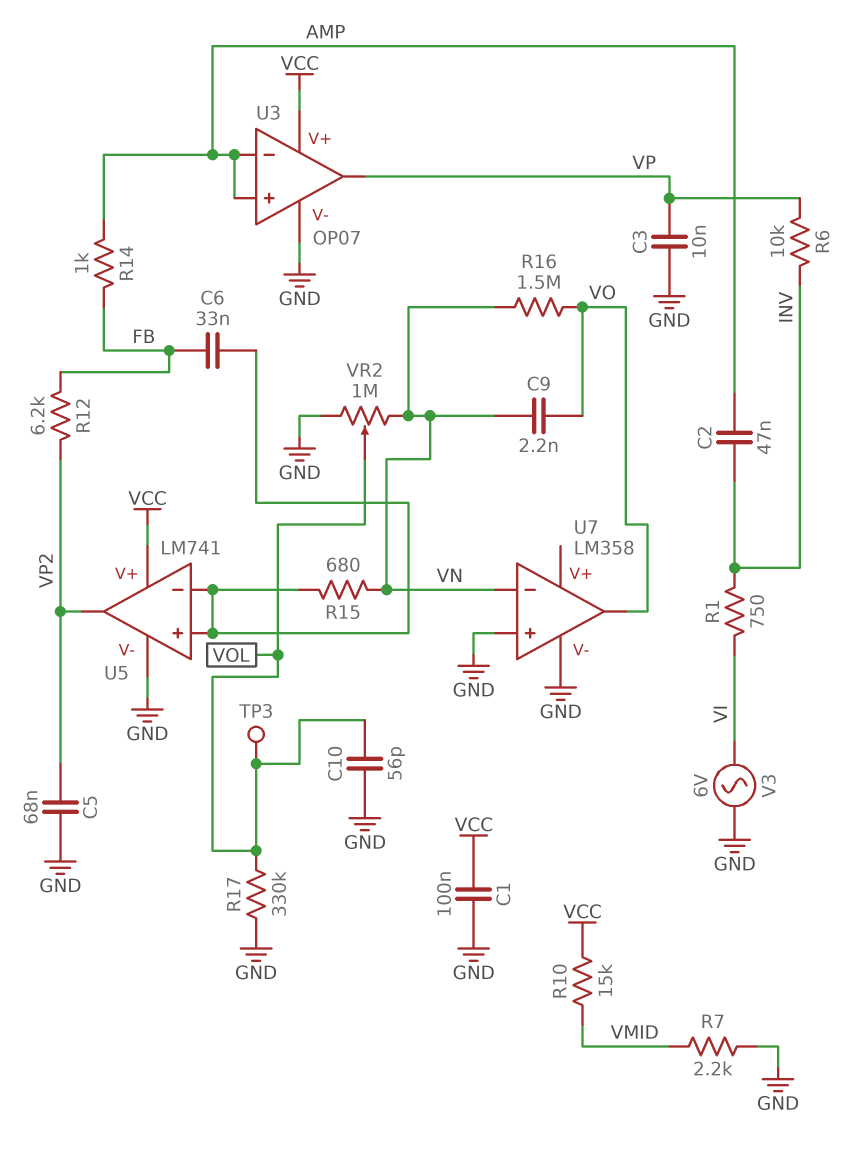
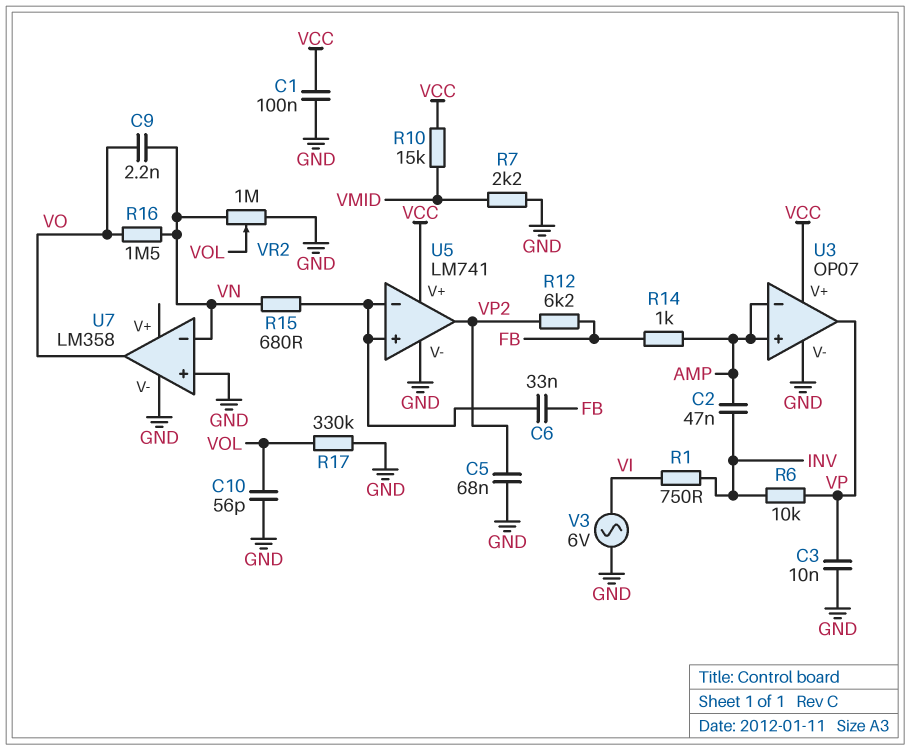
TP3: test point (VOL) -> none

